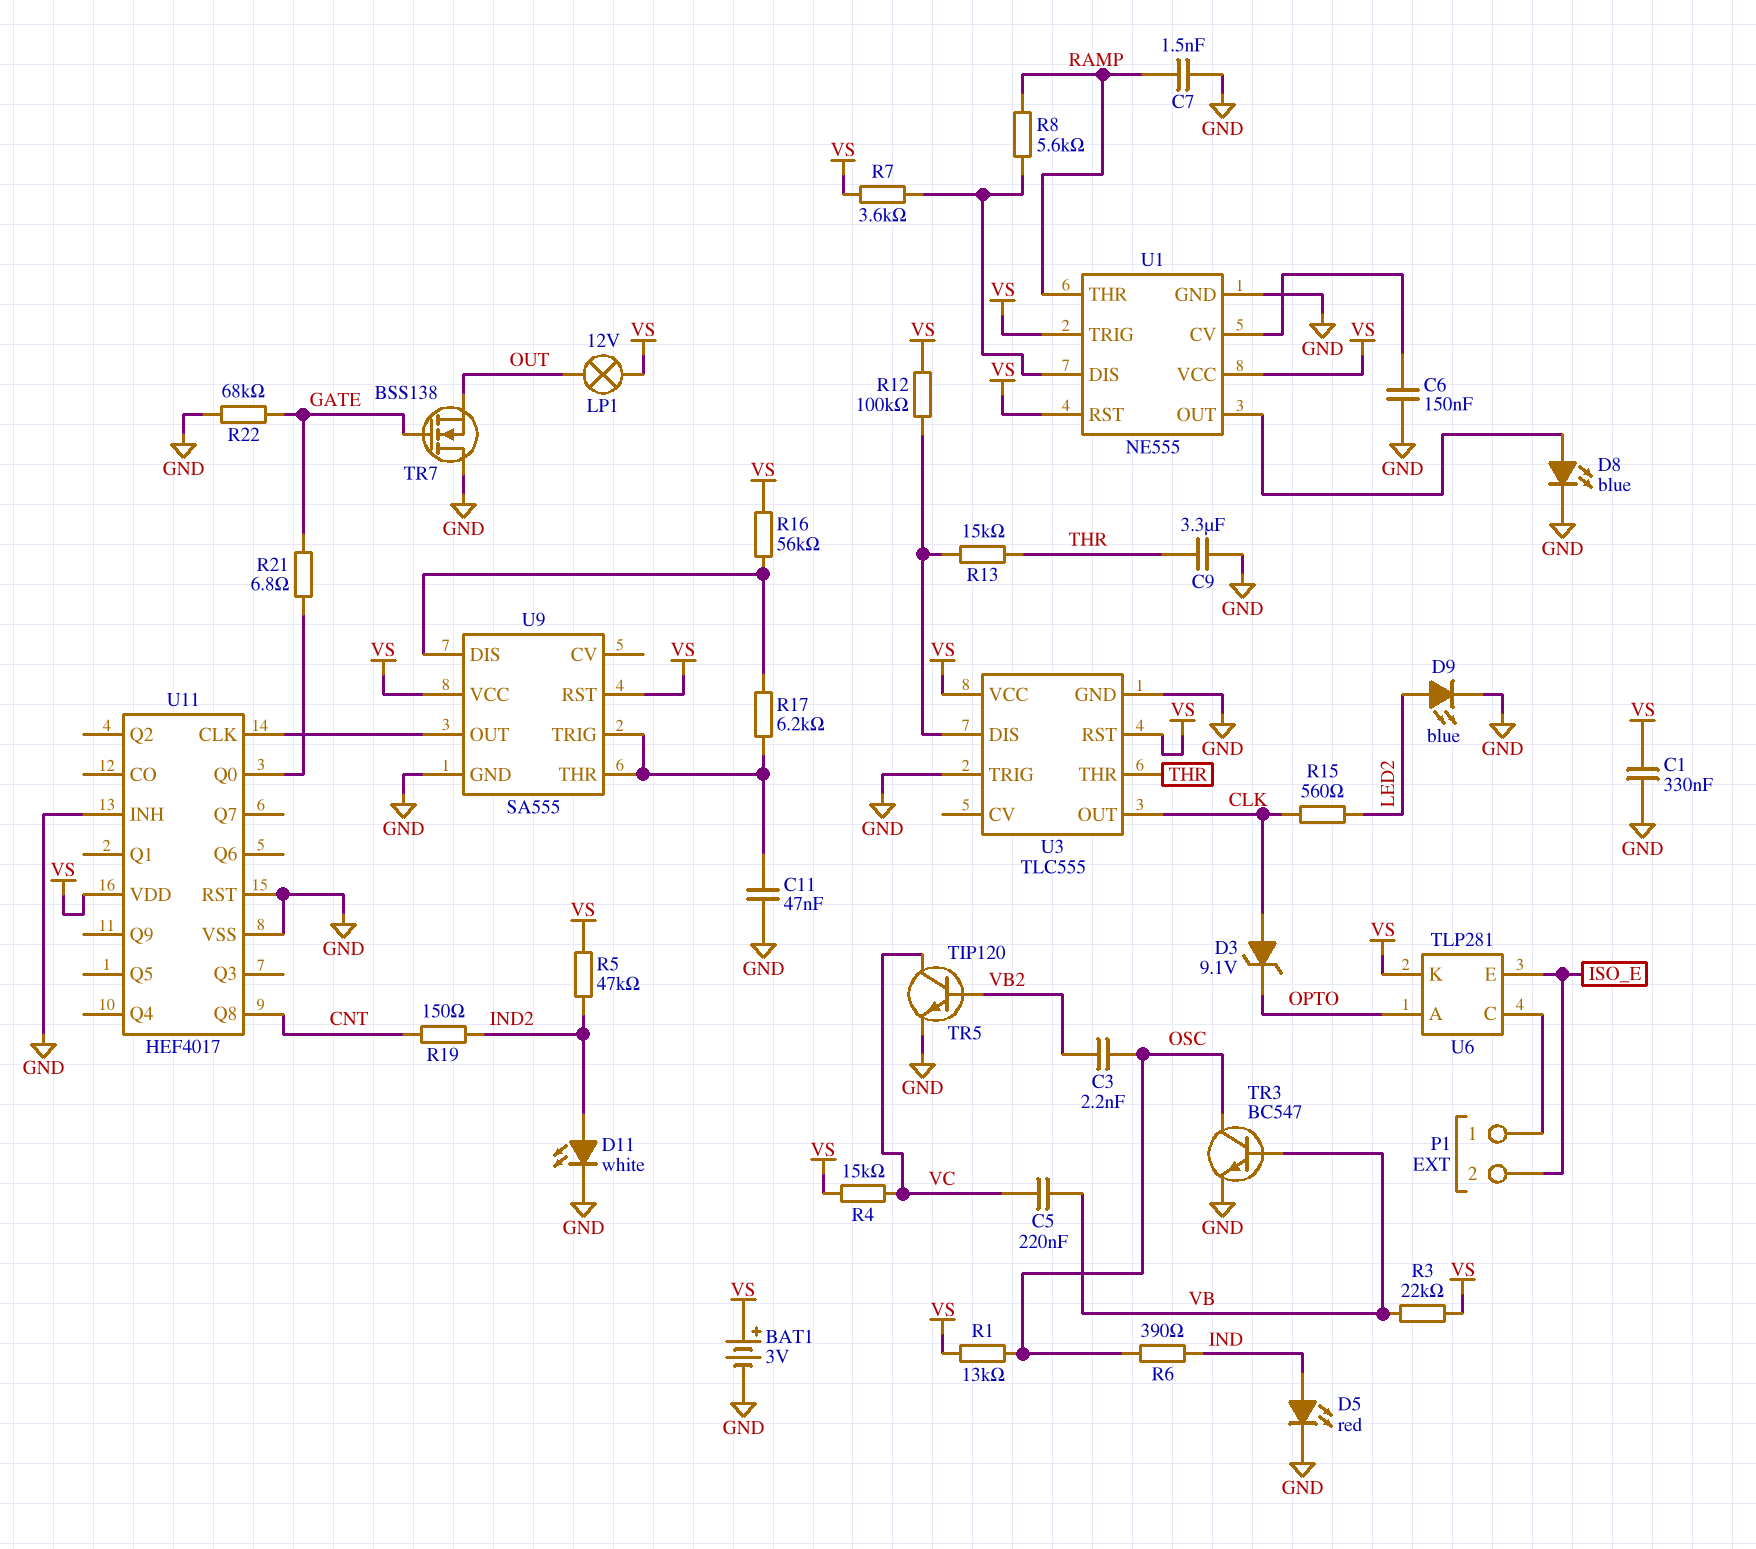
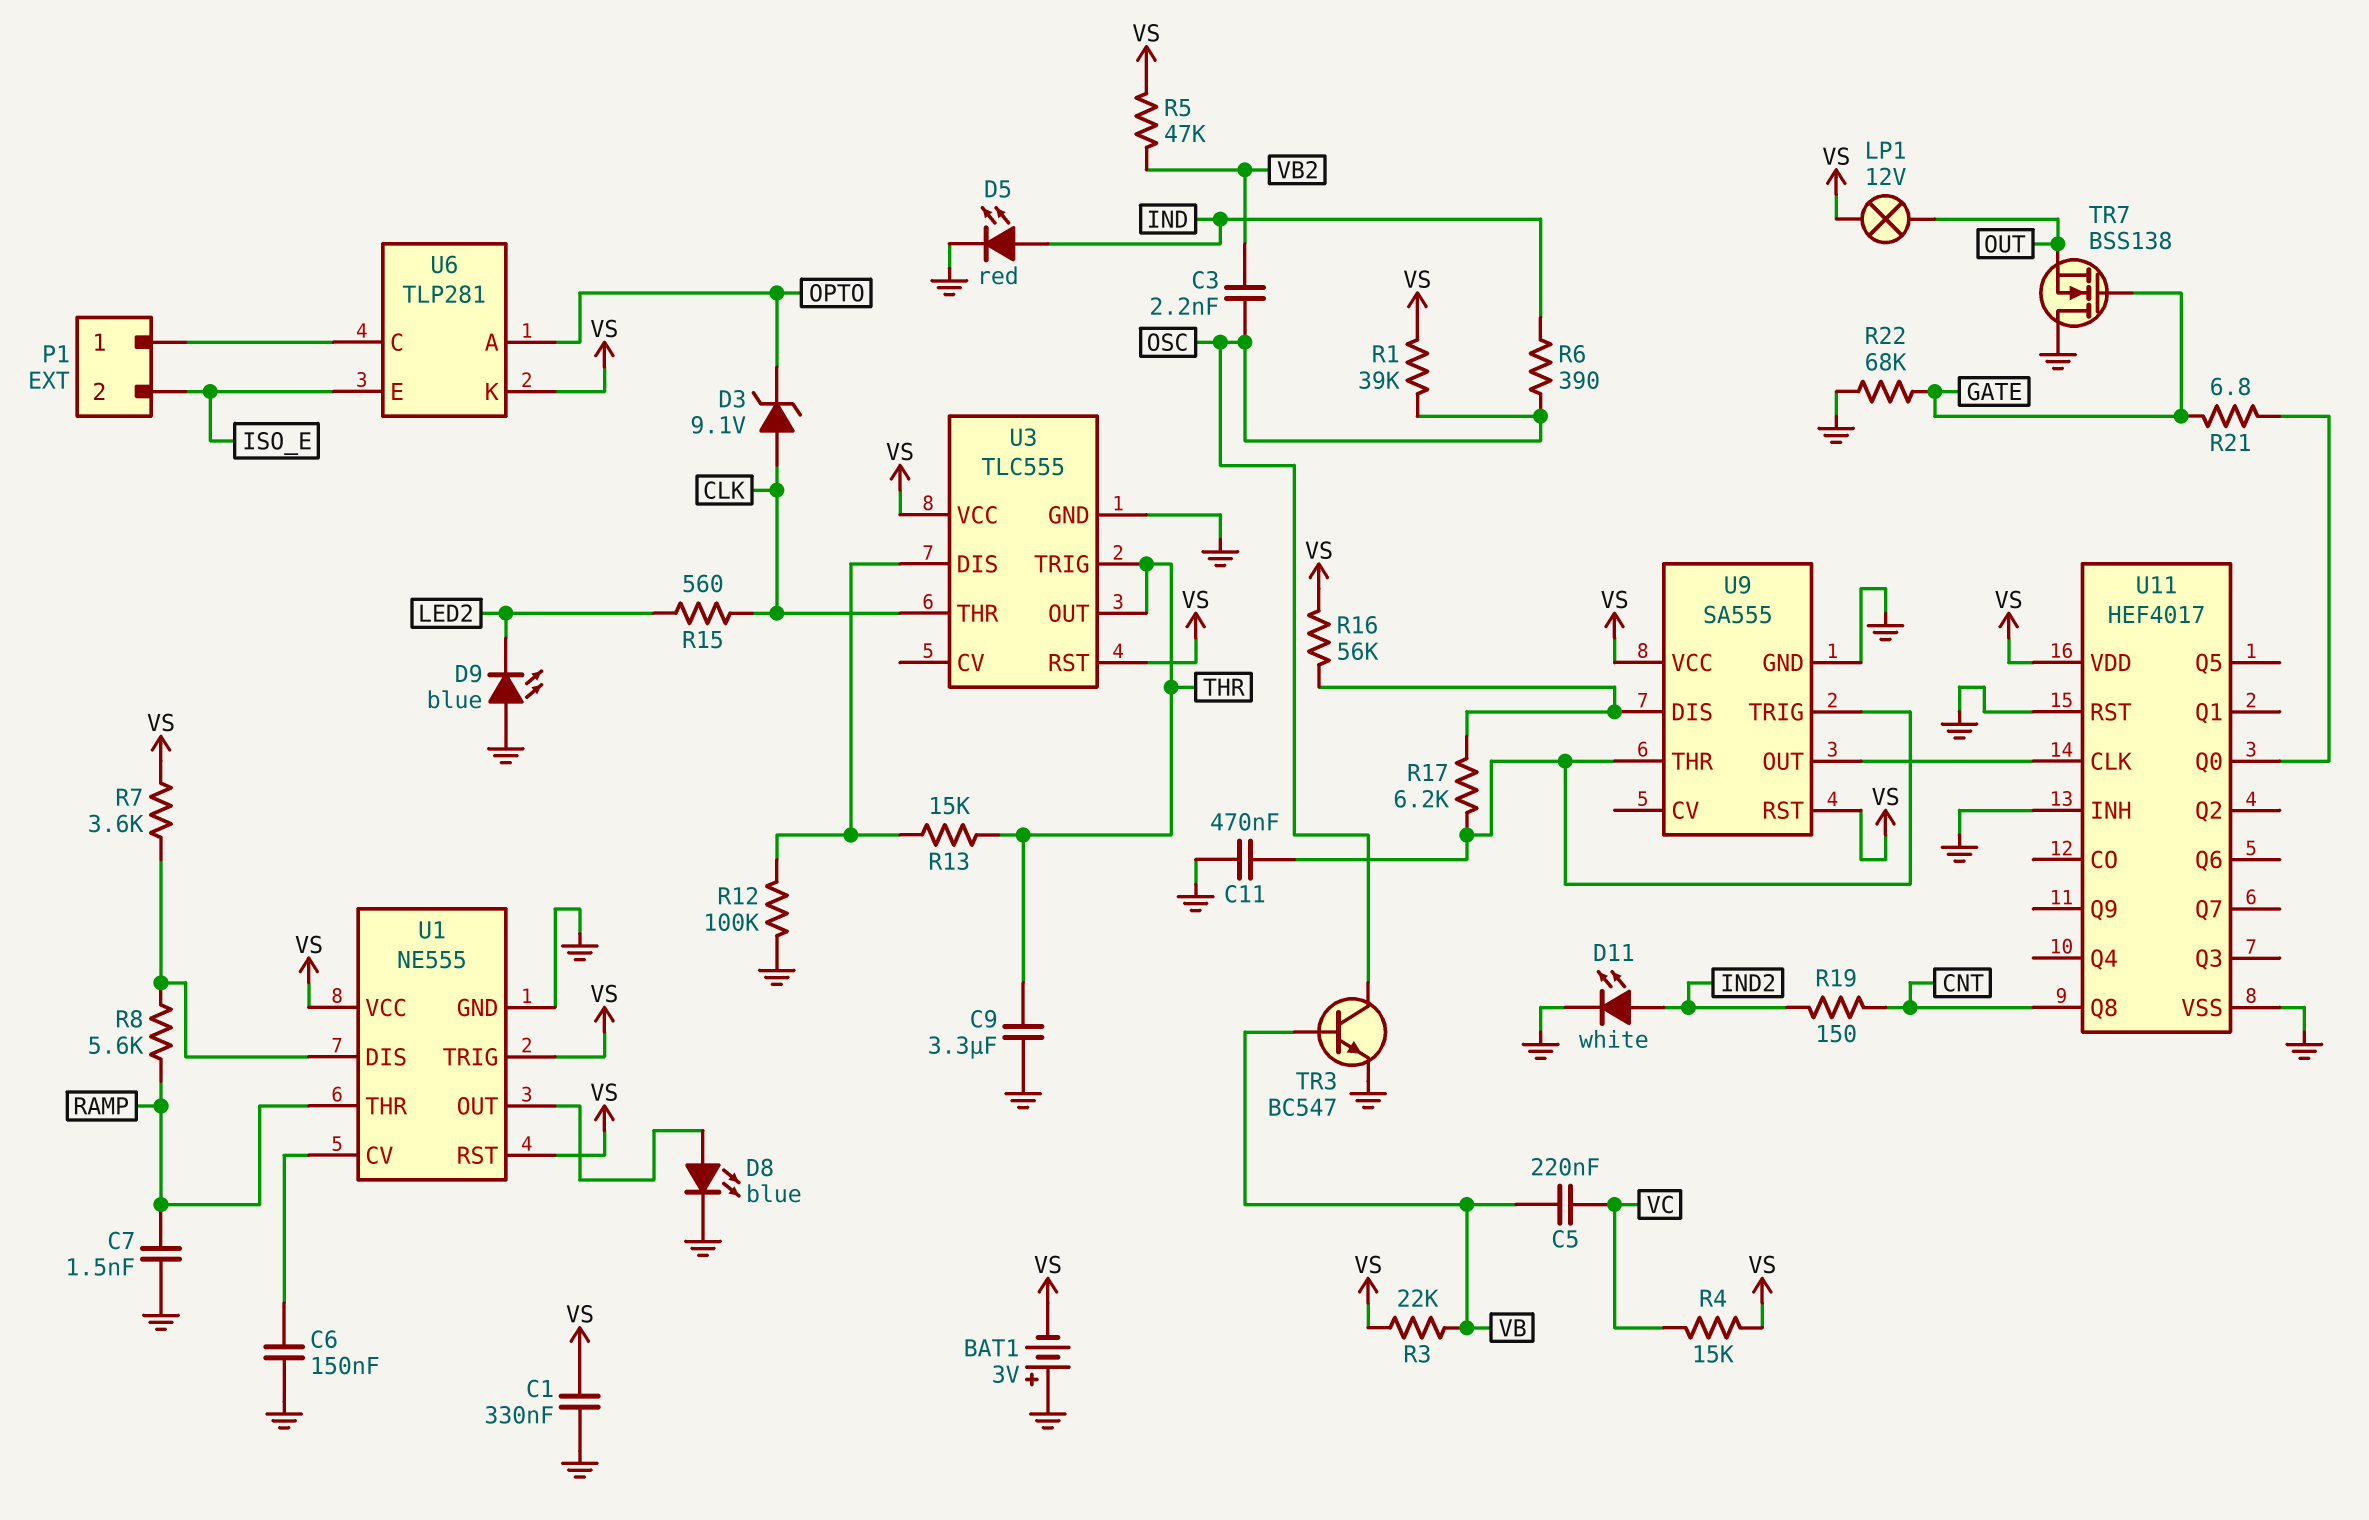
BAT1: 3V (plus VS, minus GND) -> 3V (plus GND, minus VS)
C11: 47nF (GND, U9/THR) -> 470nF (GND, U9/THR)
D9: LED blue (A LED2, K GND) -> LED blue (A GND, K LED2)
R1: 13k (OSC, VS) -> 39k (OSC, VS)
R5: 47k (IND2, VS) -> 47k (VB2, VS)
R12: 100k (U3/DIS, VS) -> 100k (GND, U3/DIS)
TR5: NPN TIP120 (B VB2, C VC, E GND) -> none
U3 pin OUT: CLK -> THR
U3 pin THR: THR -> CLK
U3 pin TRIG: GND -> THR

